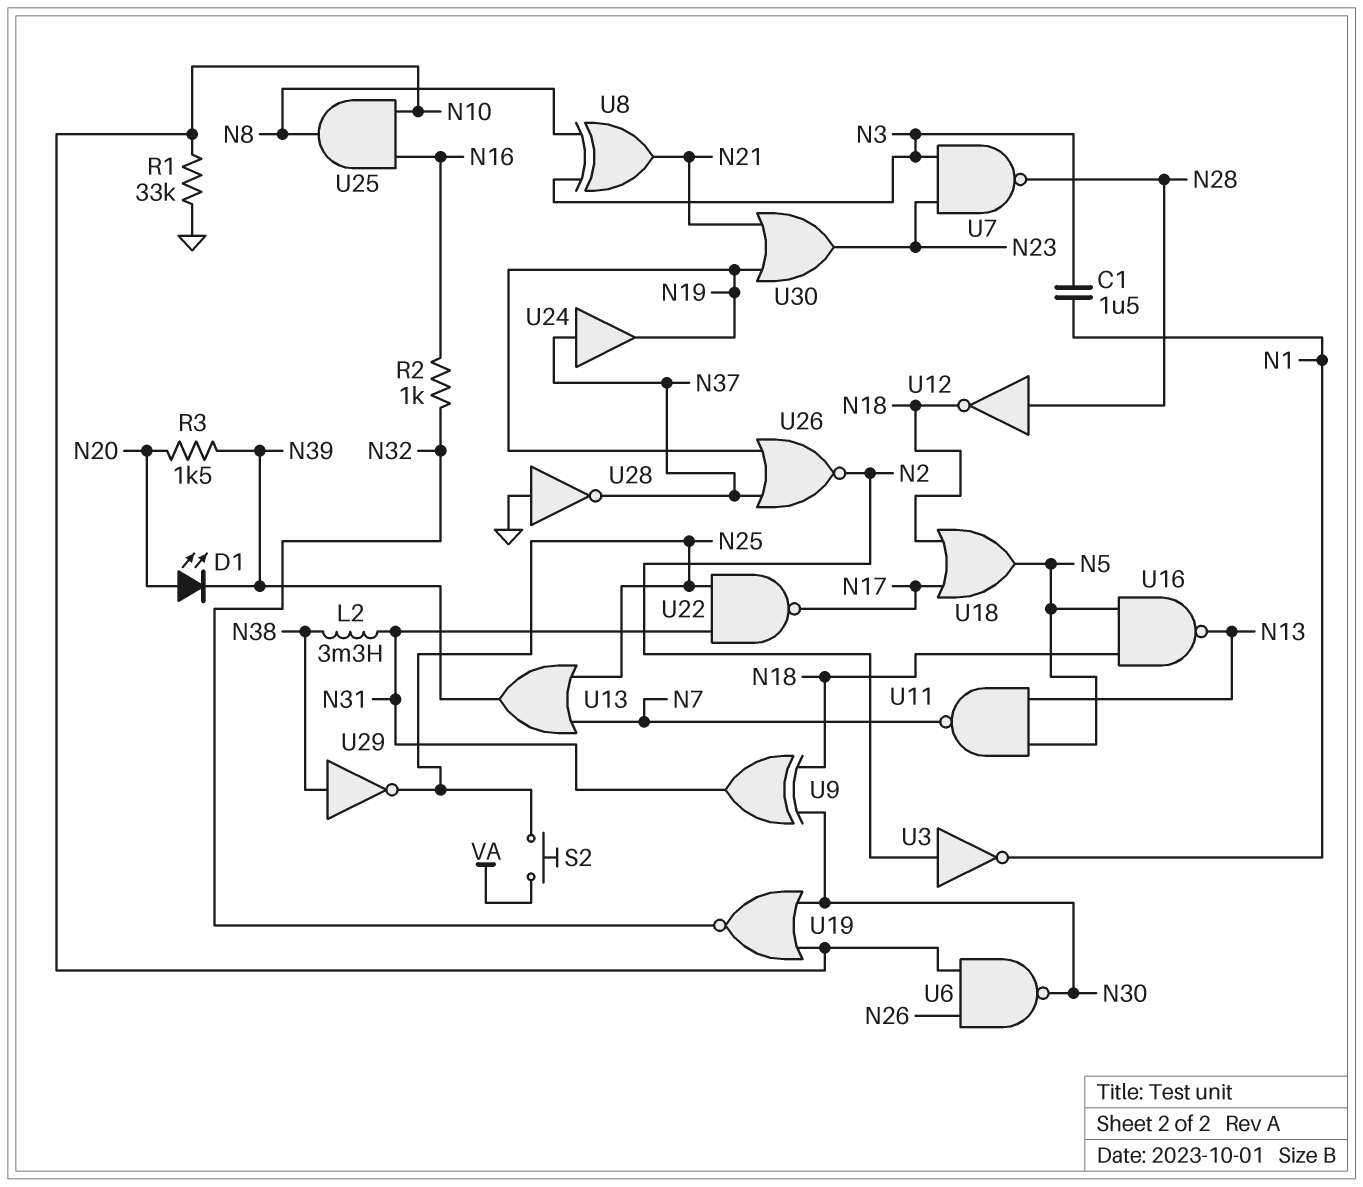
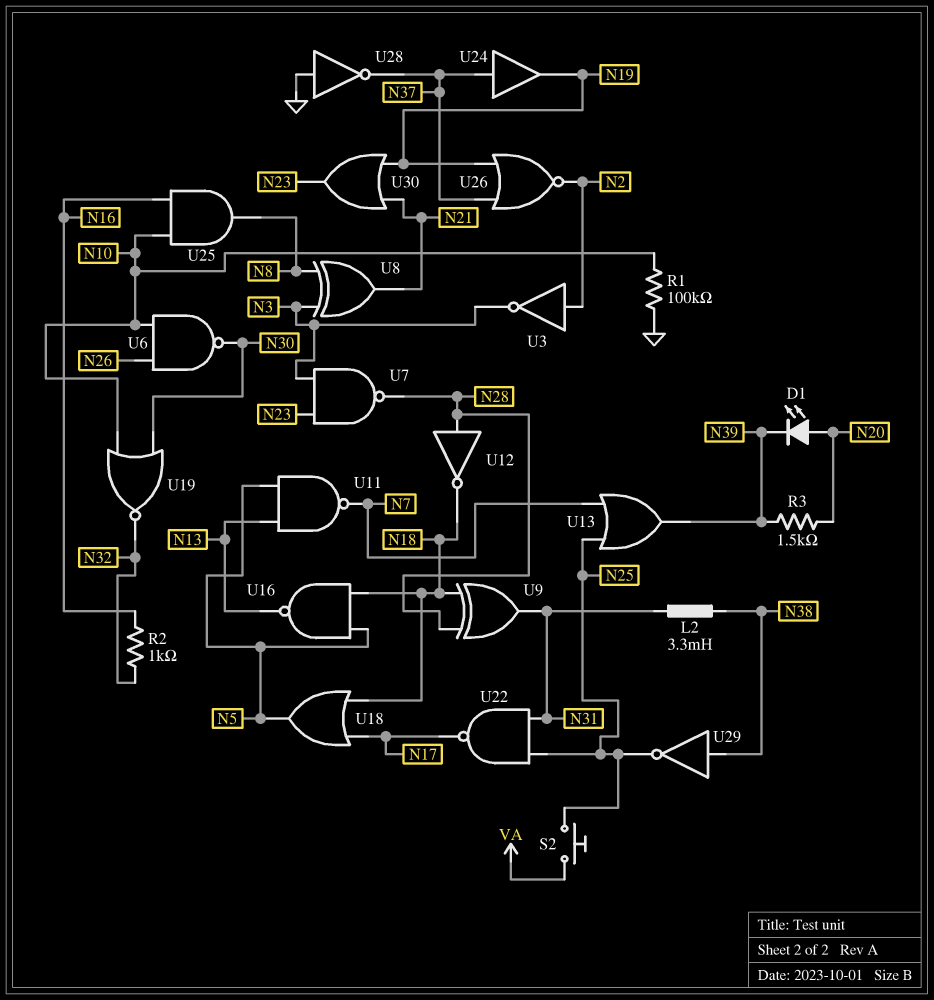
C1: 1.5uF (N1, N3) -> none
R1: 33k (GND, N10) -> 100k (GND, N10)
U3: NOT (in N2, out N1) -> NOT (in N2, out N3)
U9: XOR (in N18, in N30, out N31) -> XOR (in N18, in N28, out N31)

